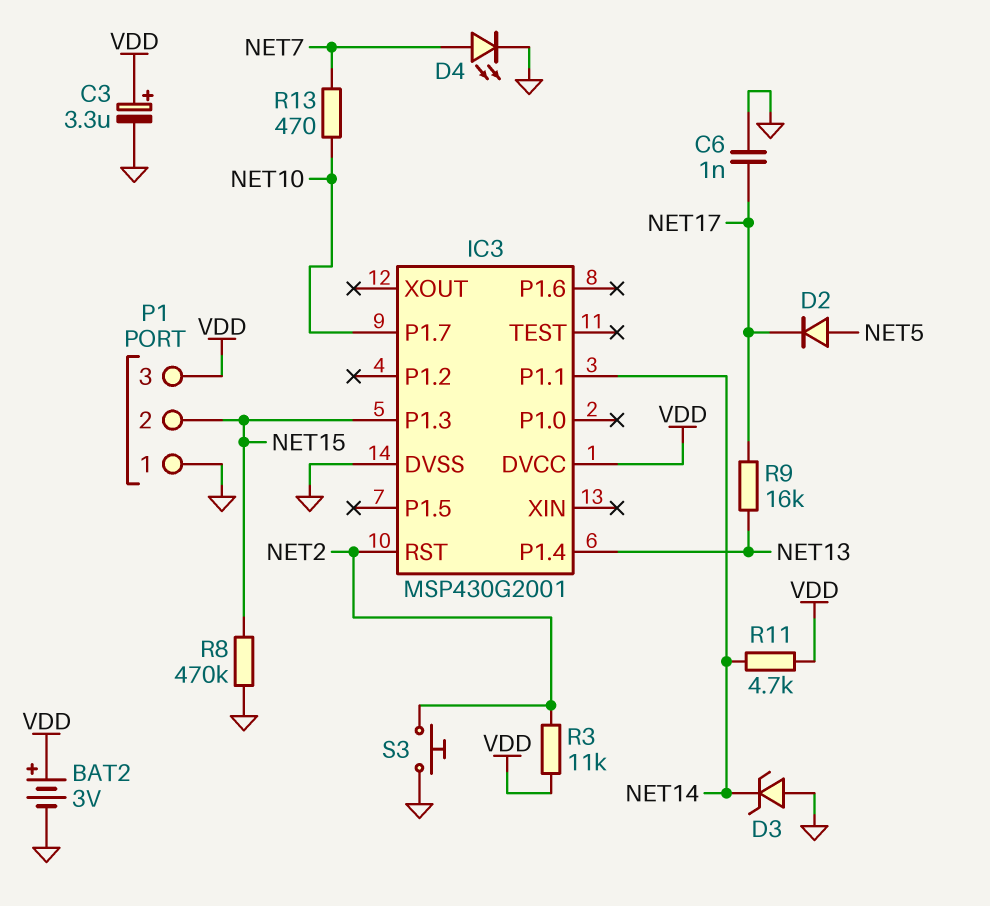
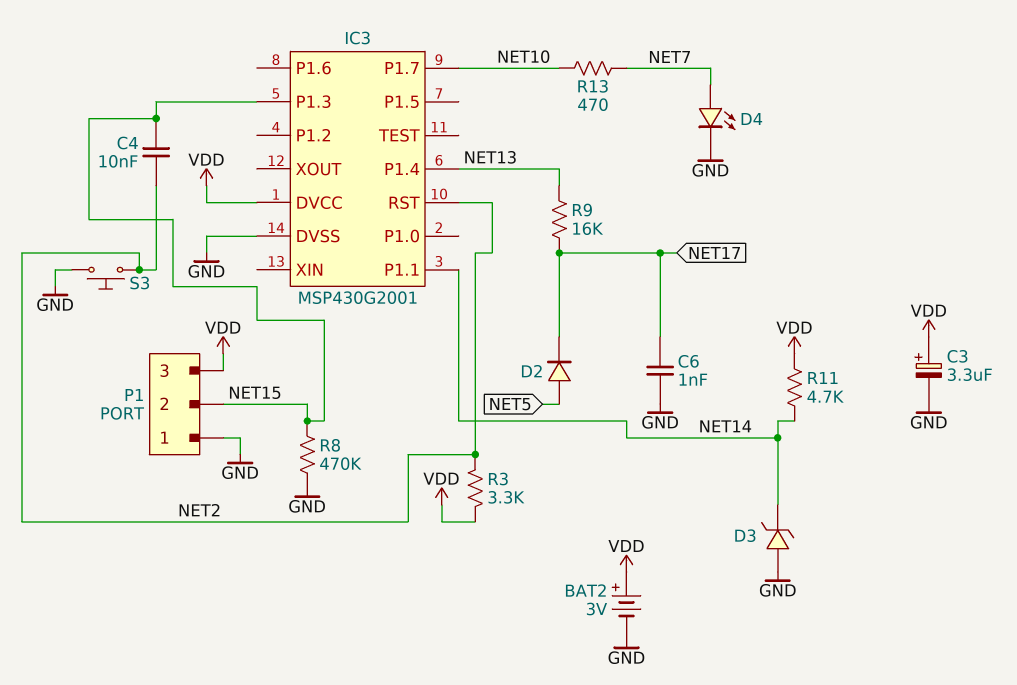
C4: none -> 10nF (NET2, NET15)
R3: 11k (NET2, VDD) -> 3.3k (NET2, VDD)

